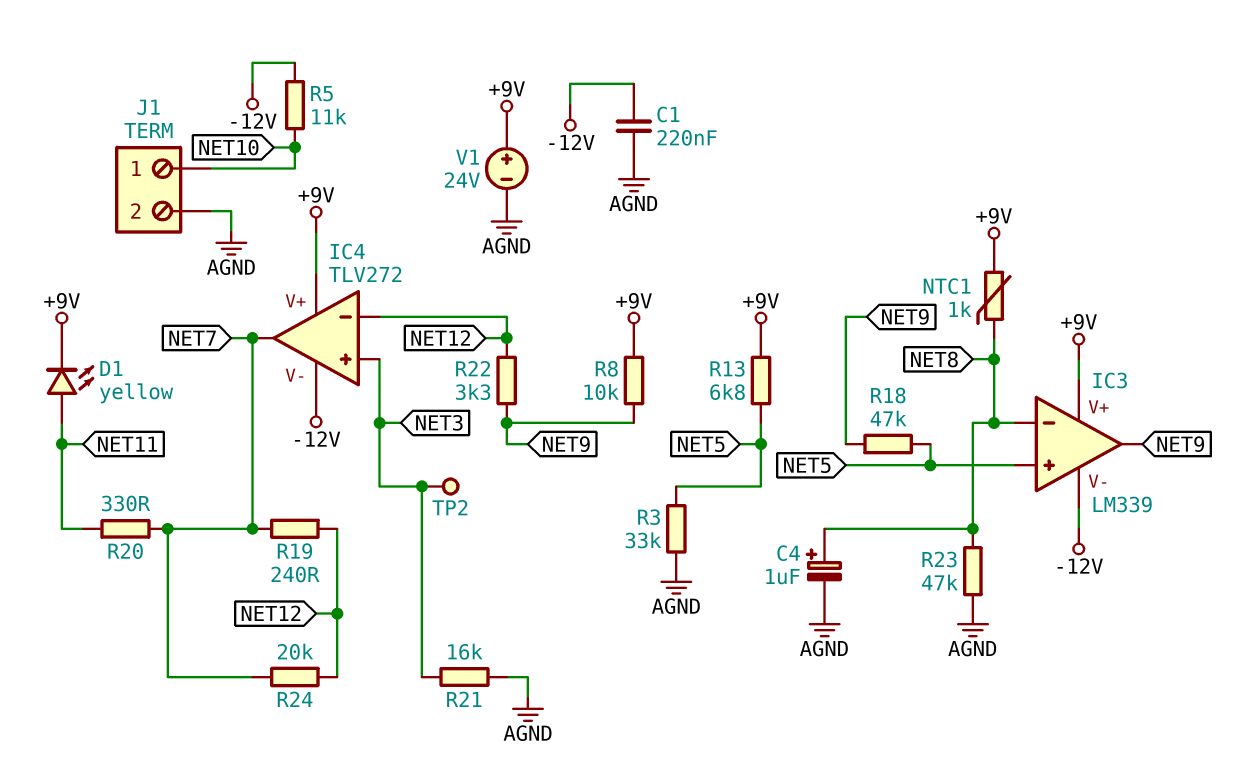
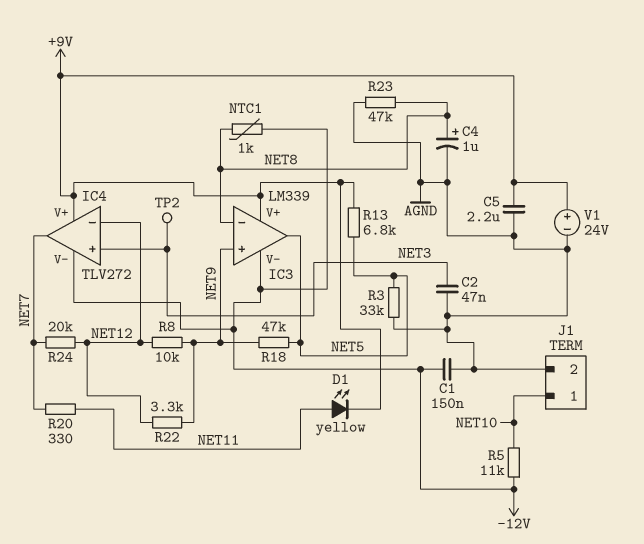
C1: 220nF (-12V, AGND) -> 150nF (-12V, AGND)
C2: none -> 47nF (AGND, NET3)
C5: none -> 2.2uF (+9V, AGND)
IC3 pin in+: NET5 -> NET9
IC3 pin out: NET9 -> NET5
NTC1: 1k (+9V, NET8) -> 1k (-12V, NET8)
R8: 10k (+9V, NET9) -> 10k (NET9, NET12)
R19: 240 (NET7, NET12) -> none
R21: 16k (AGND, NET3) -> none

